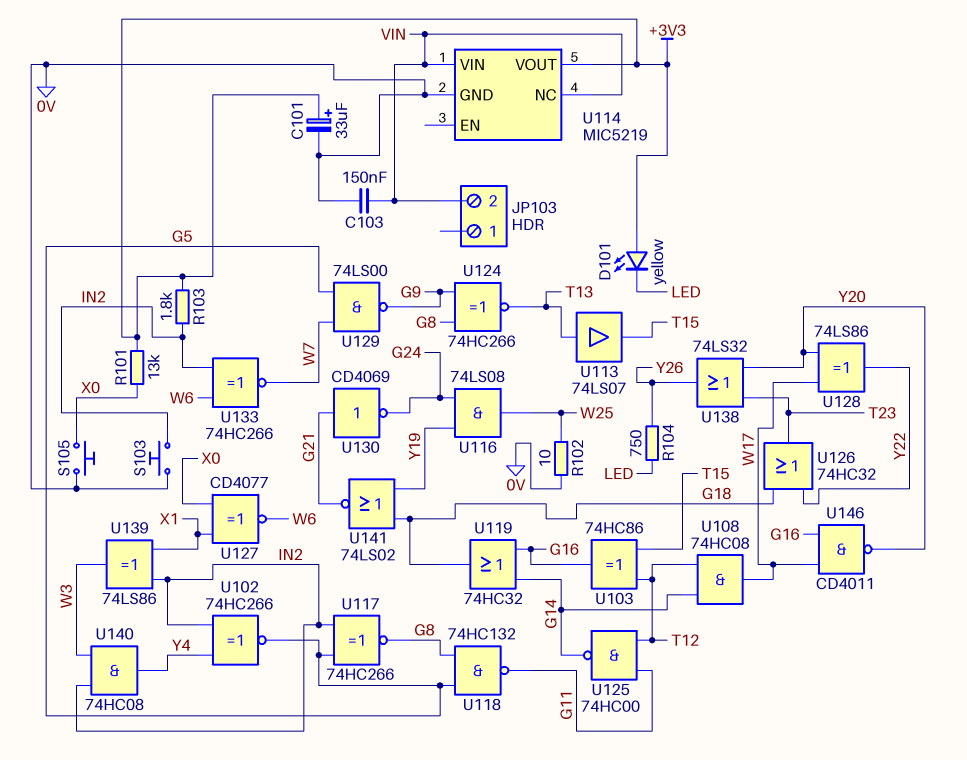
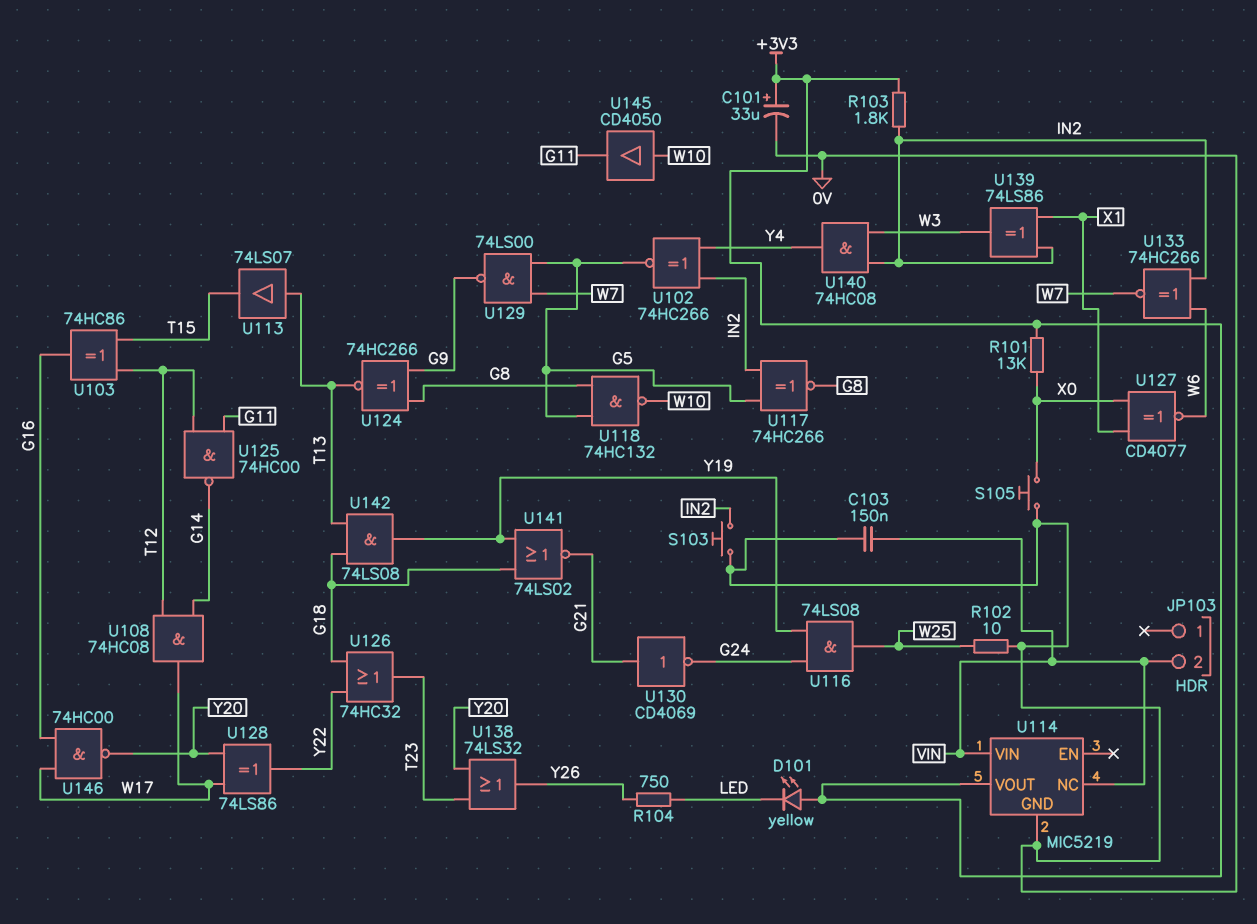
U118: NAND 74HC132 (in G5, in G8, out G11) -> NAND 74HC132 (in G5, in G8, out W10)
U119: OR 74HC32 (in G14, in G16, out G18) -> none
U142: none -> AND 74LS08 (in G18, in T13, out Y19)
U145: none -> buffer CD4050 (in W10, out G11)
U146: NAND CD4011 (in G16, in W17, out Y20) -> NAND 74HC00 (in G16, in W17, out Y20)

